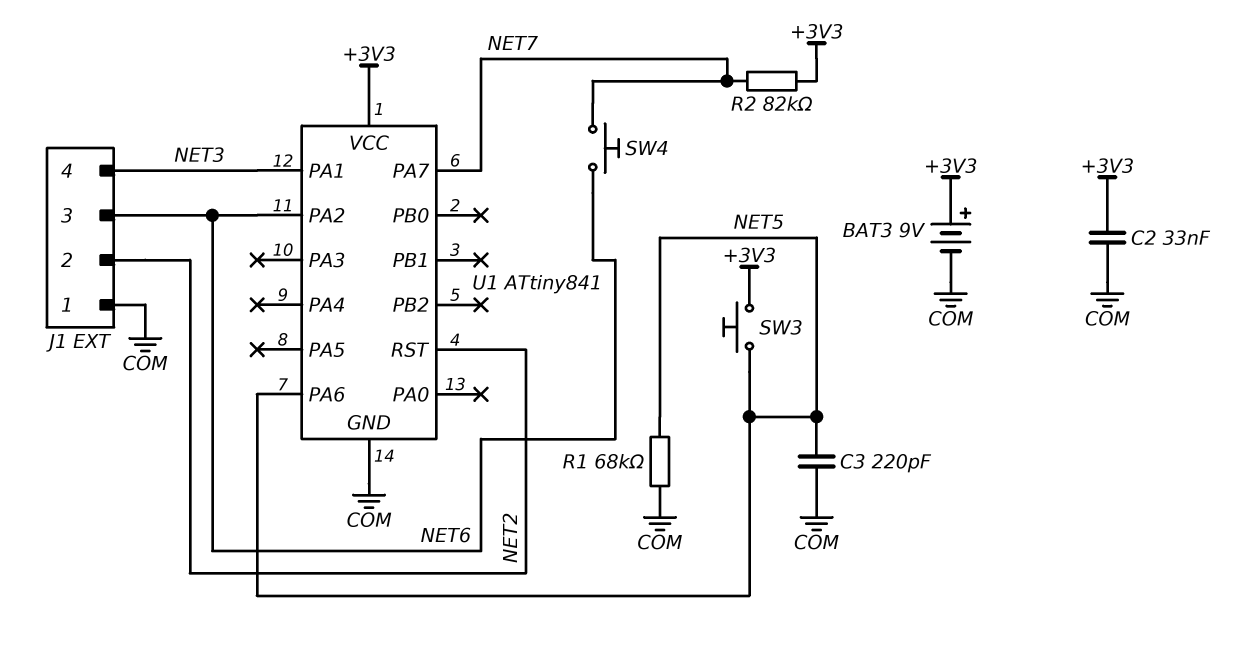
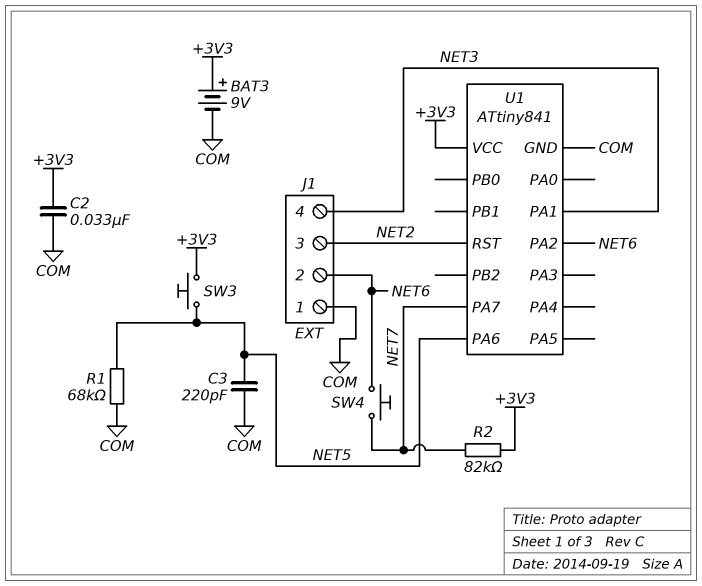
J1 pin 2: NET2 -> NET6
J1 pin 3: NET6 -> NET2

